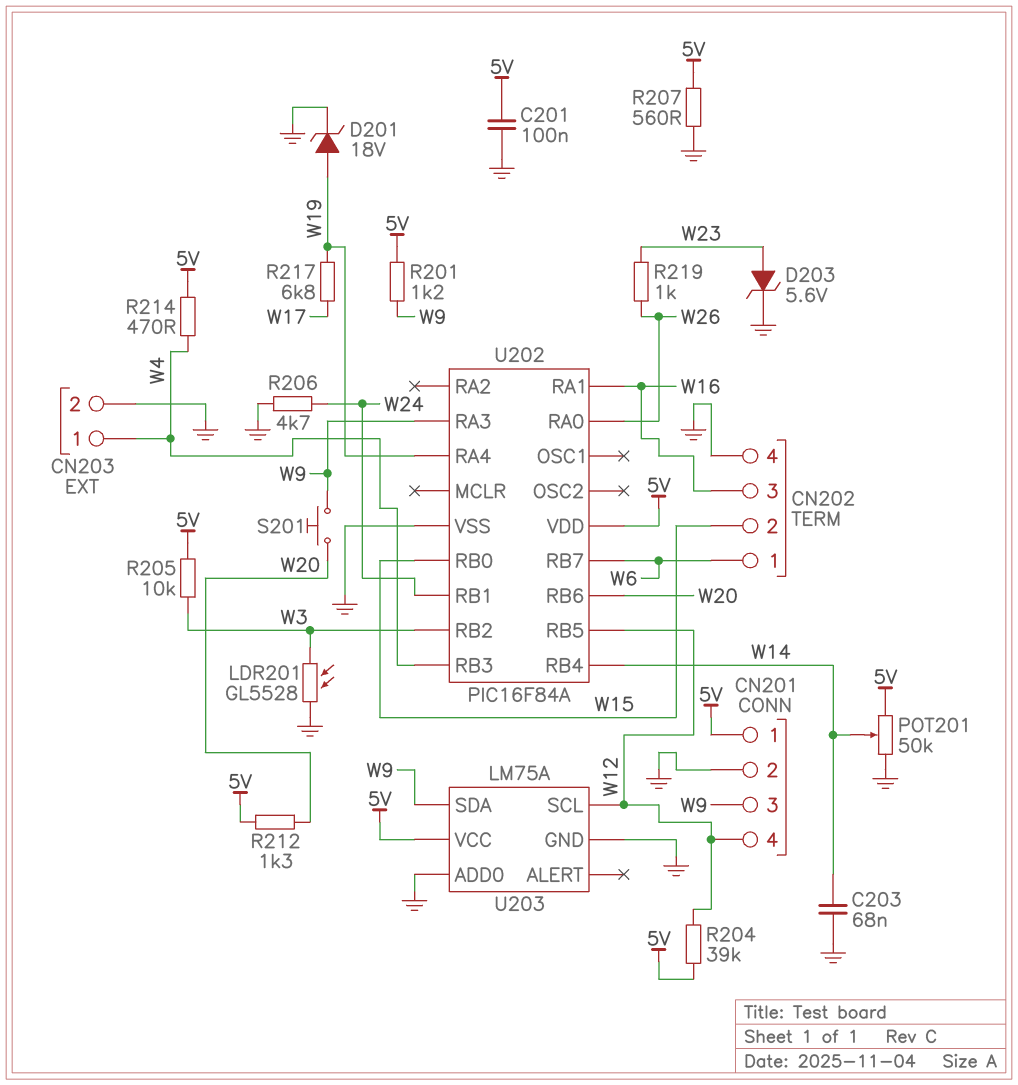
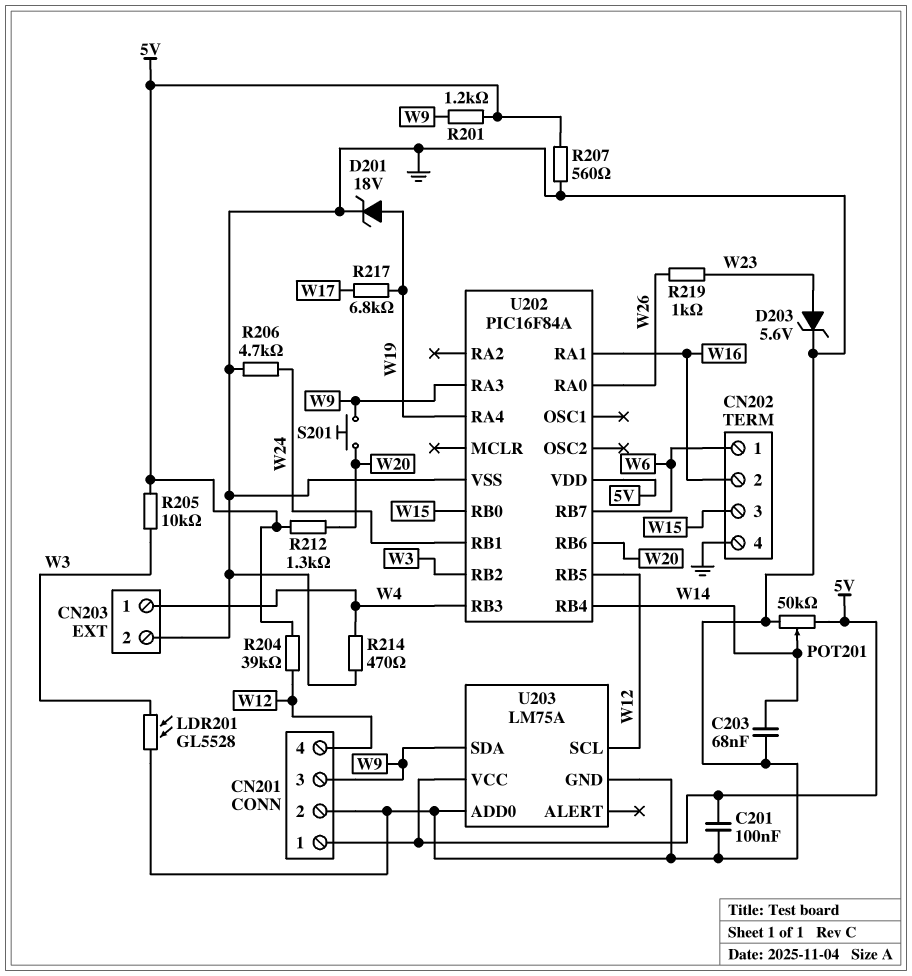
CN202 pin 2: W15 -> W16
CN202 pin 3: W16 -> W15
R214: 470 (5V, W4) -> 470 (GND, W4)

